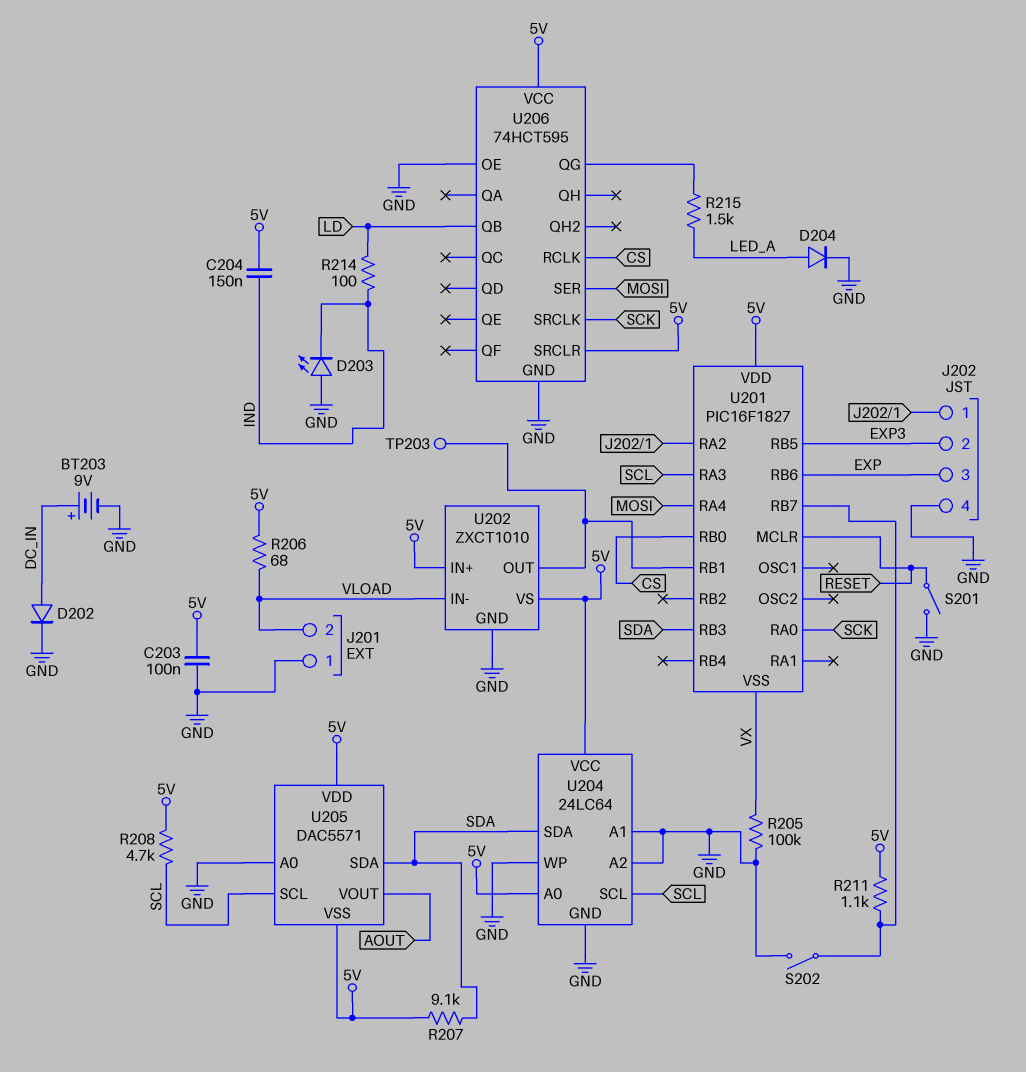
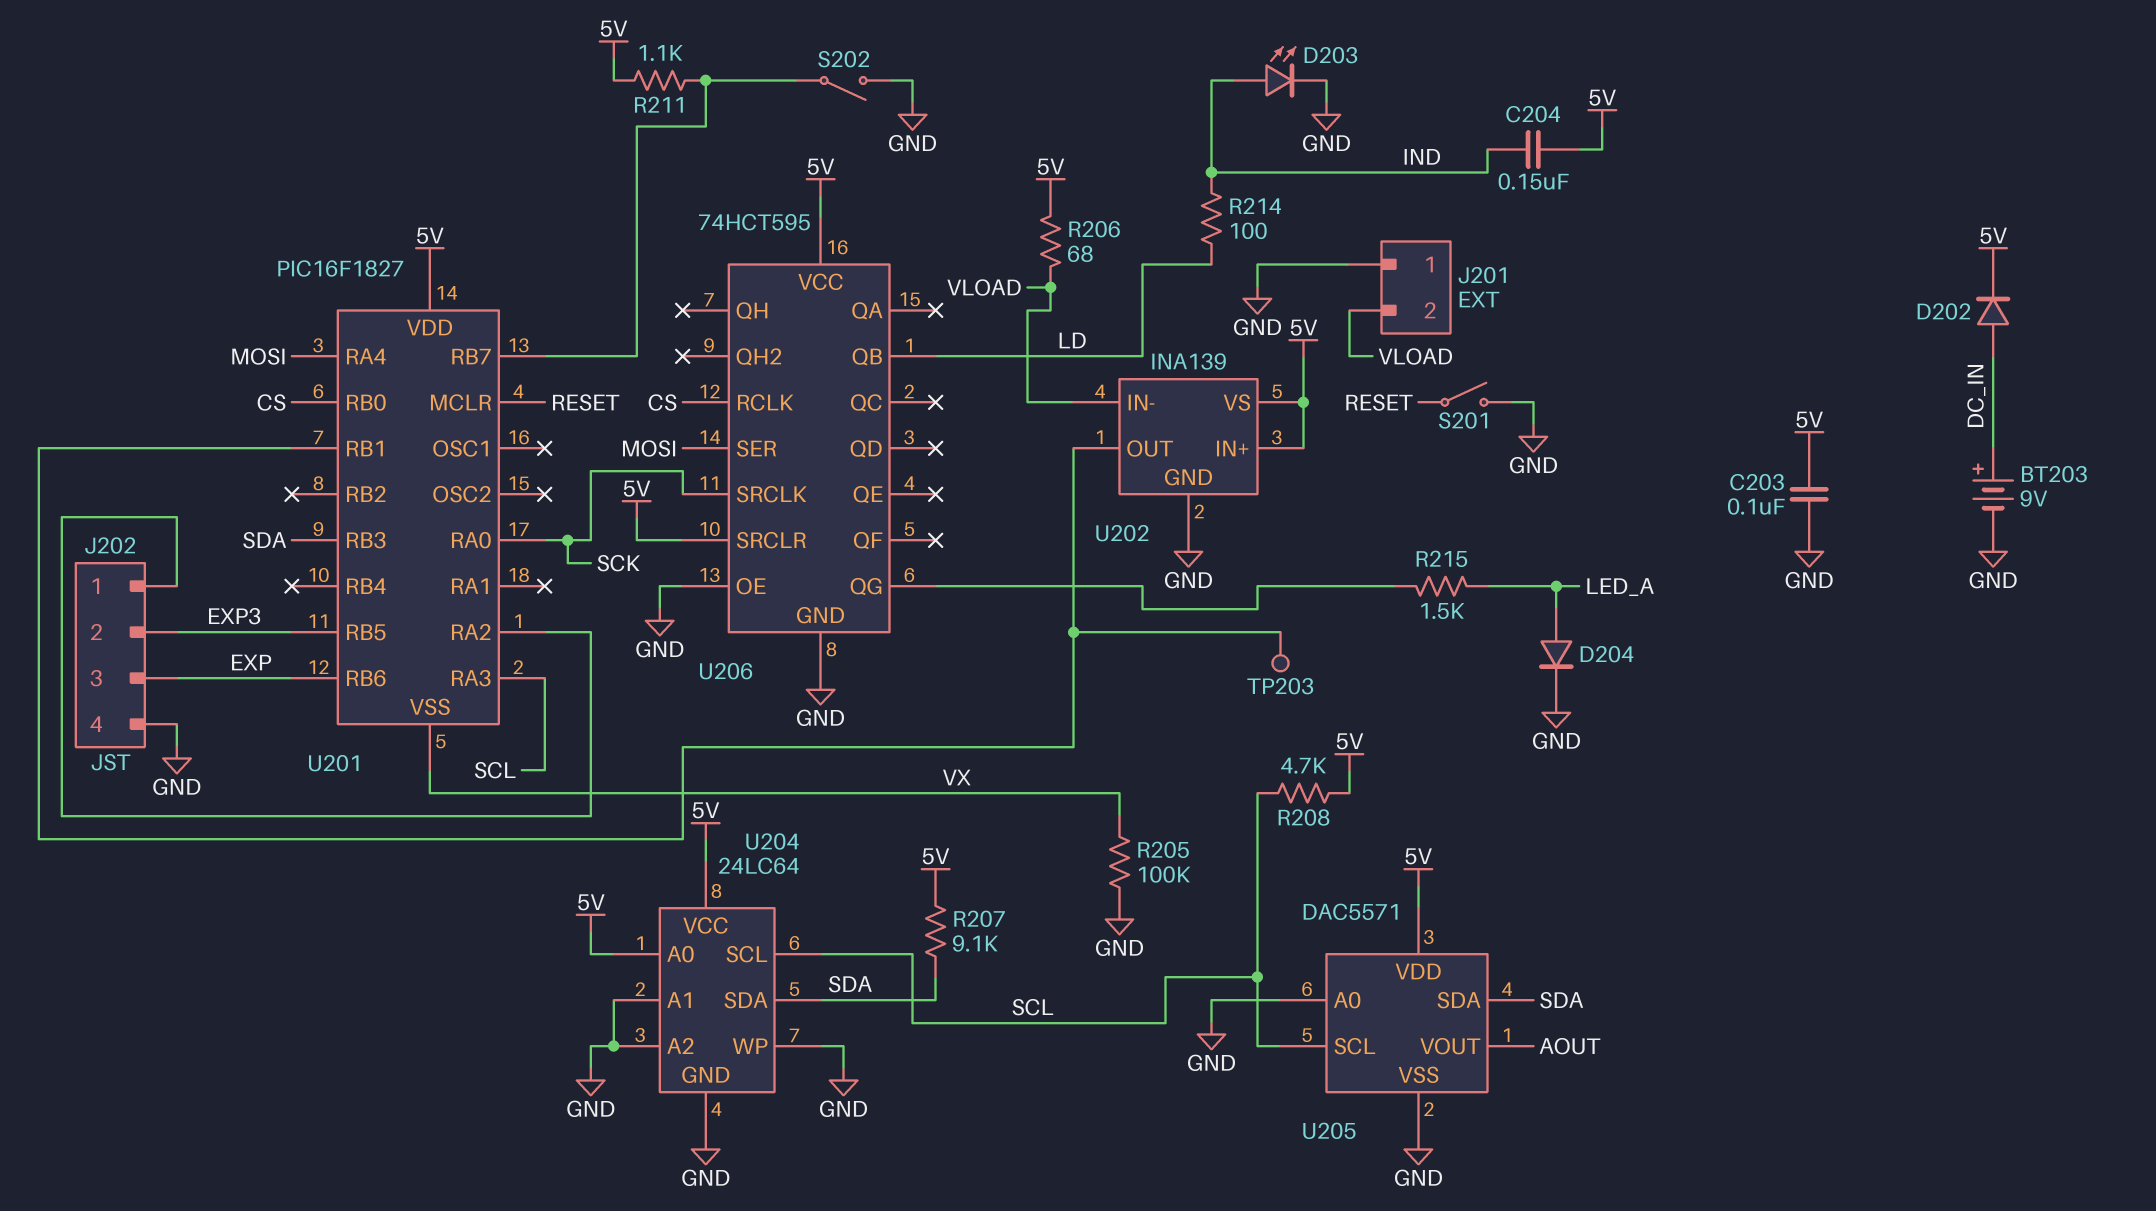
D202: diode (A DC_IN, K GND) -> diode (A DC_IN, K 5V)
D203: LED (A GND, K IND) -> LED (A IND, K GND)
U202: ZXCT1010 -> INA139
U205 pin VSS: 5V -> GND

